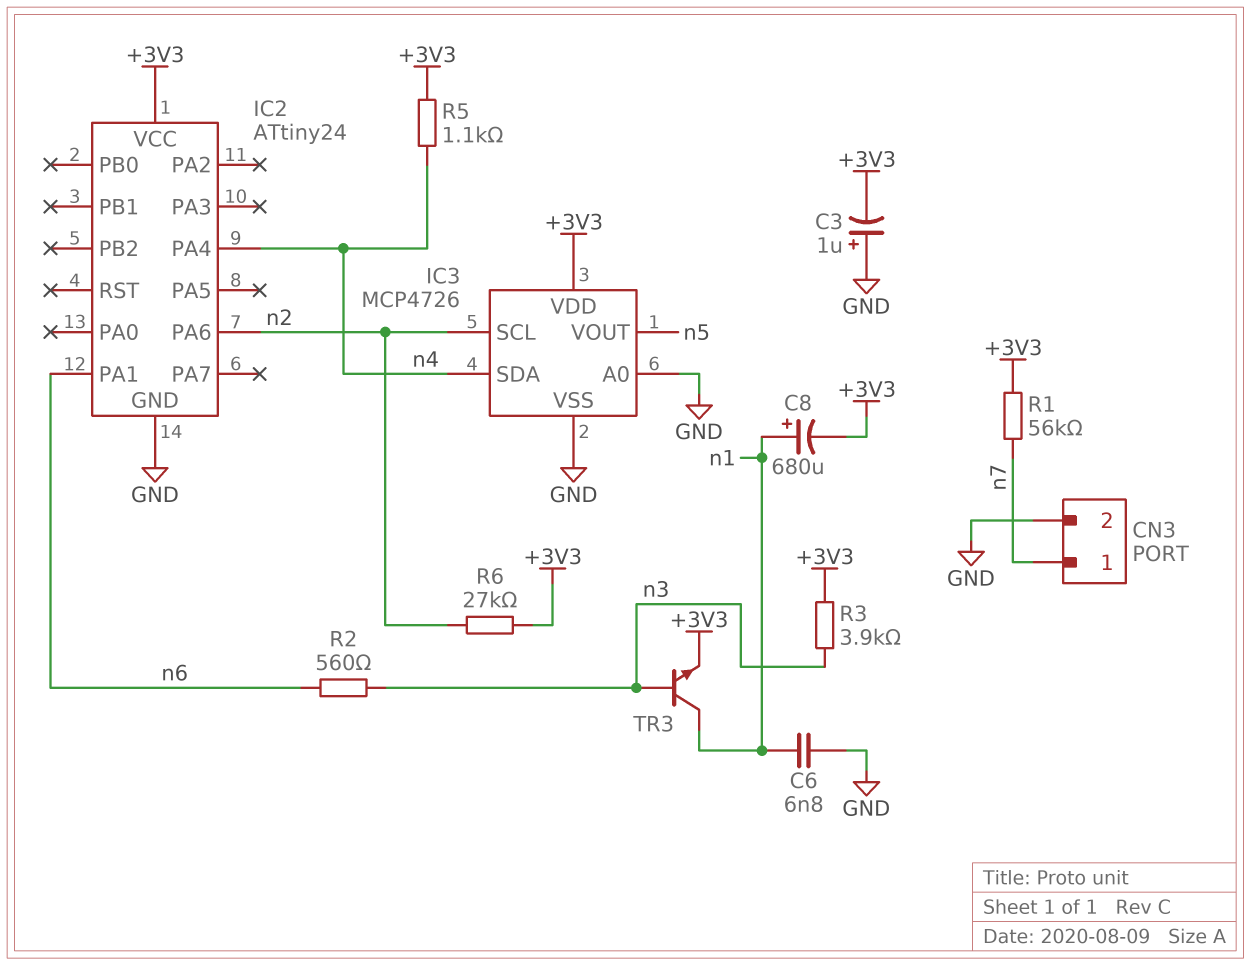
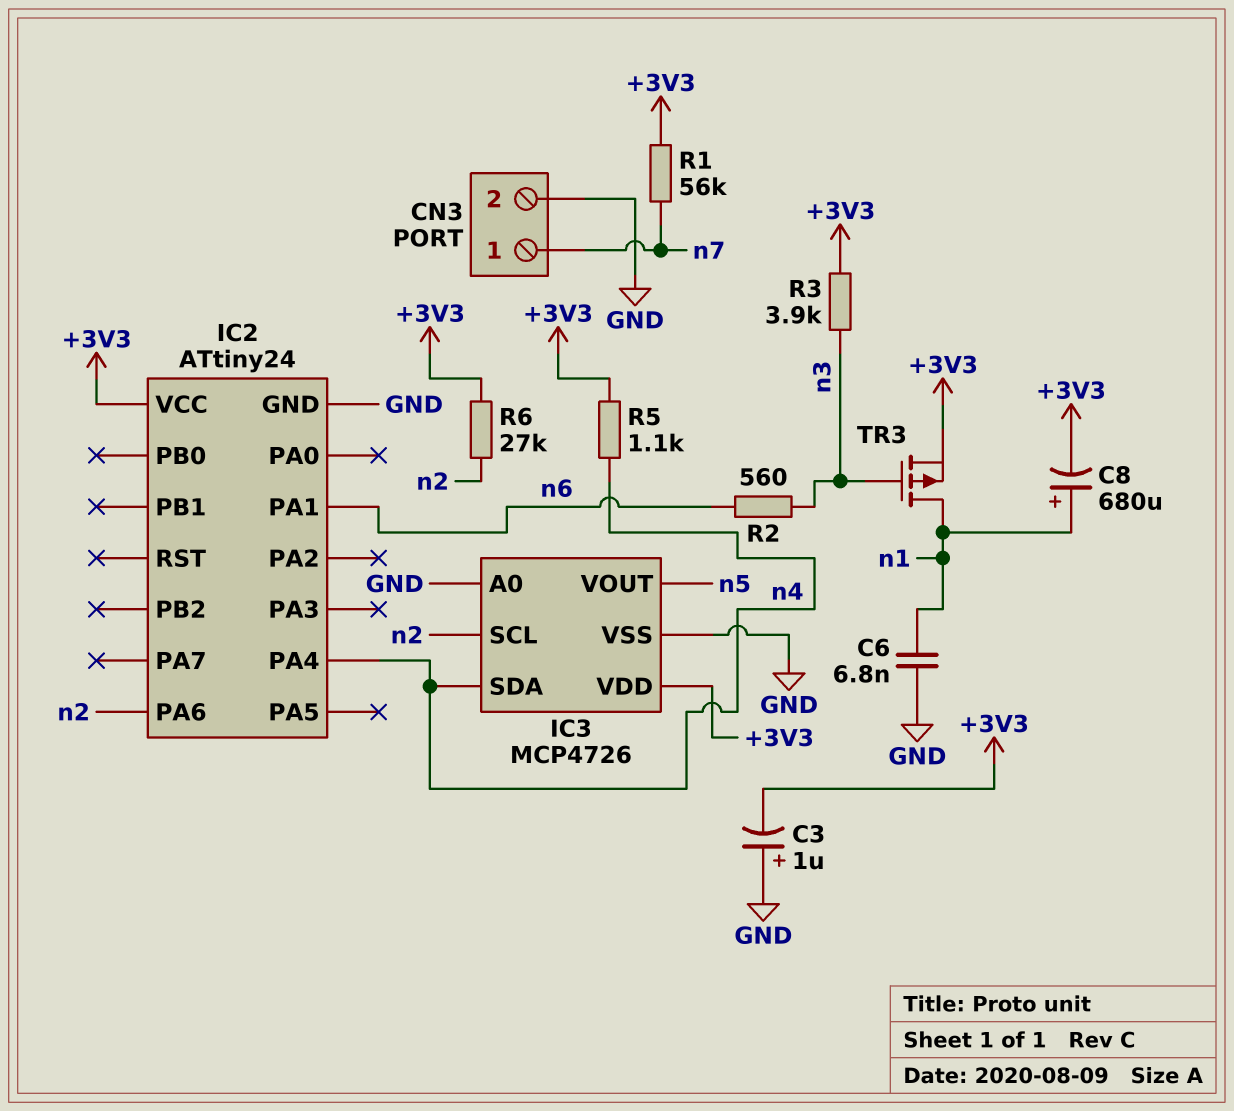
TR3: NPN (B n3, C n1, E +3V3) -> PMOS (G n3, D n1, S +3V3)

